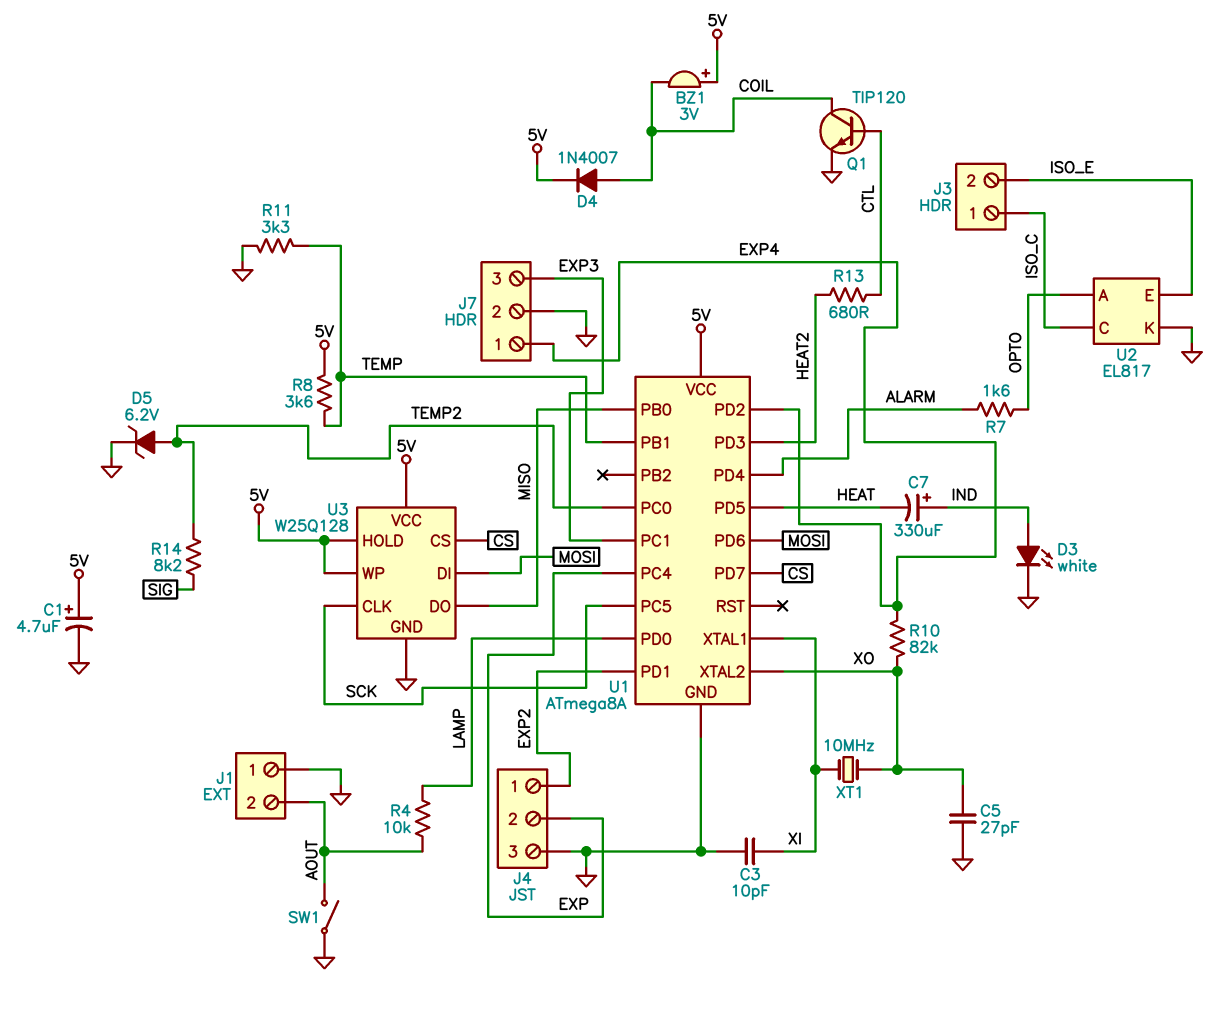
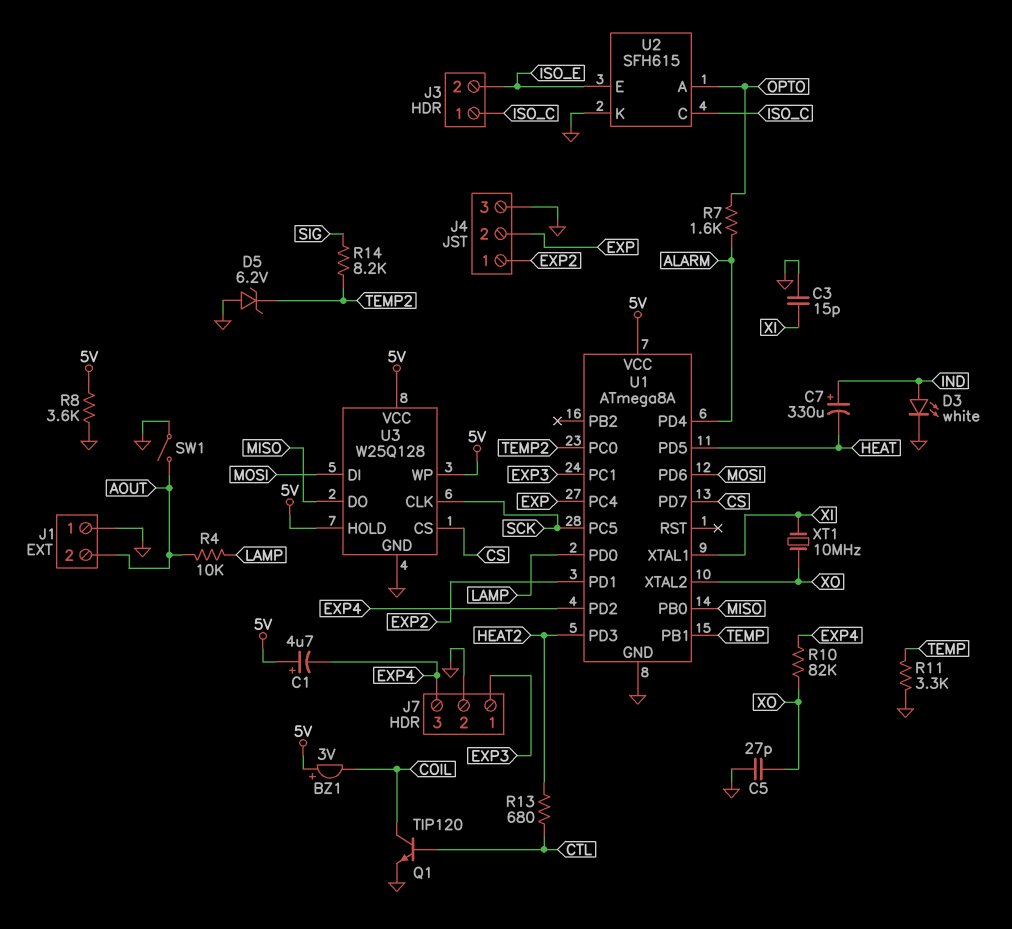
C1: 4.7uF (plus 5V, minus GND) -> 4.7uF (plus 5V, minus EXP4)
C3: 10pF (GND, XI) -> 15pF (GND, XI)
D4: diode 1N4007 (A COIL, K 5V) -> none
D5: zener 6.2V (A TEMP2, K GND) -> zener 6.2V (A GND, K TEMP2)
J7 pin 1: EXP4 -> EXP3
J7 pin 3: EXP3 -> EXP4
R8: 3.6k (5V, TEMP) -> 3.6k (5V, GND)
U2: EL817 -> SFH615

